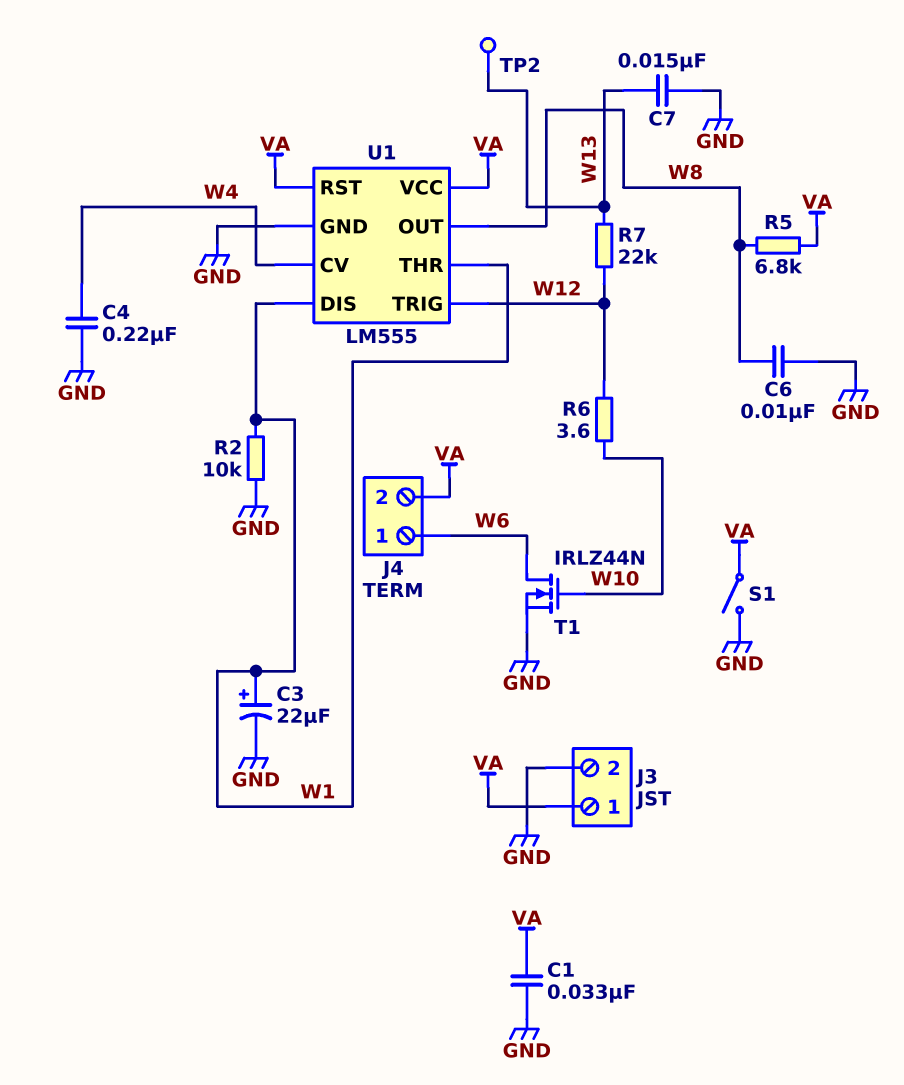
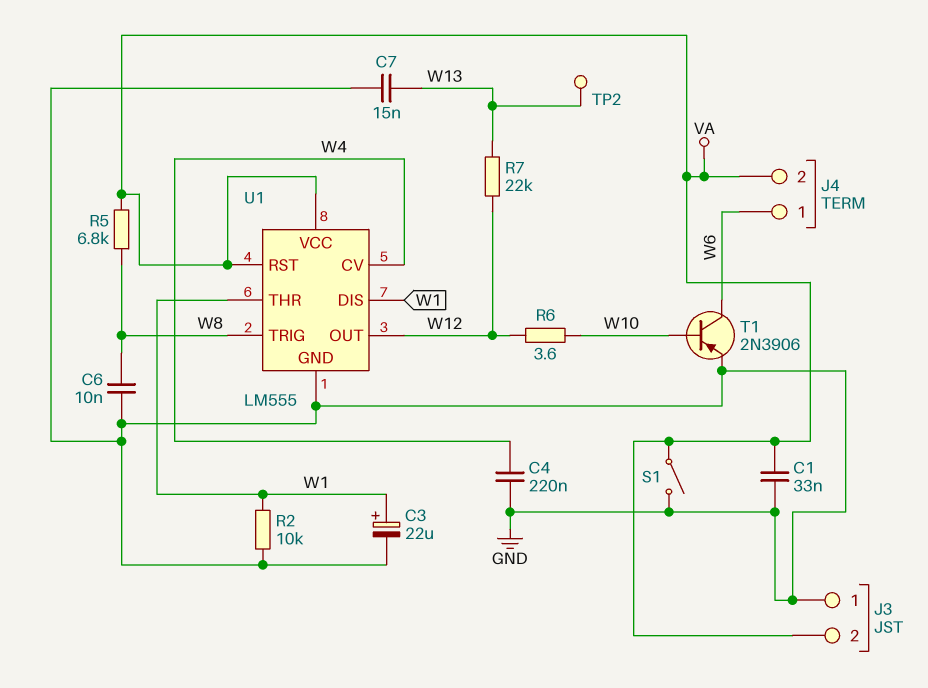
J3 pin 1: VA -> GND
J3 pin 2: GND -> VA
T1: NMOS IRLZ44N (G W10, D W6, S GND) -> PNP 2N3906 (B W10, C W6, E GND)
U1 pin OUT: W8 -> W12
U1 pin TRIG: W12 -> W8

